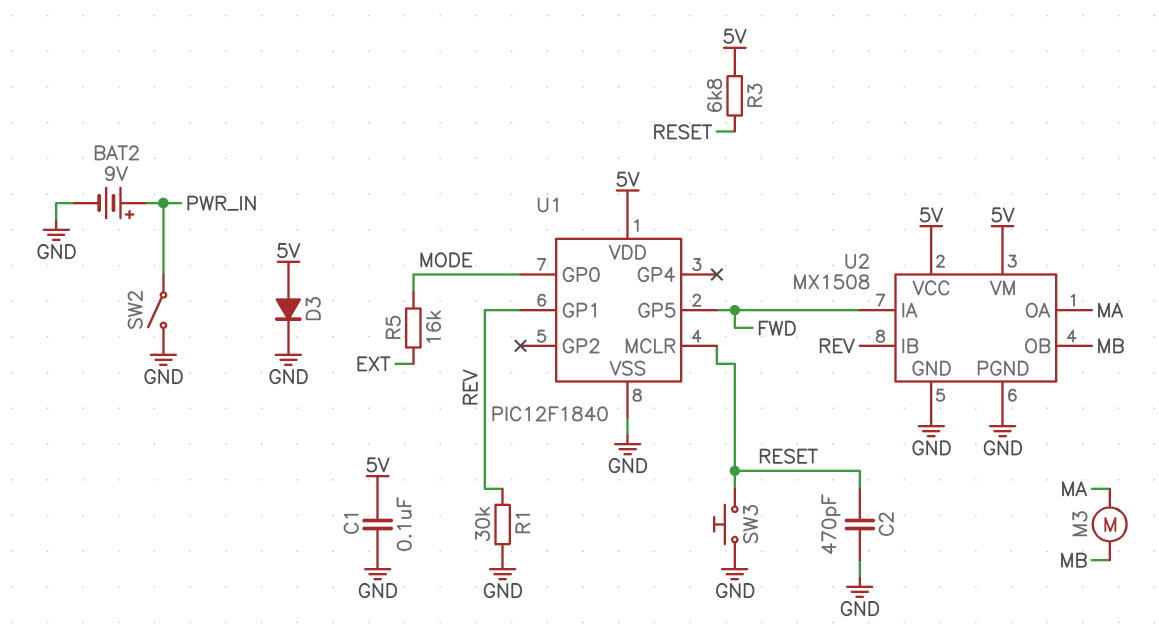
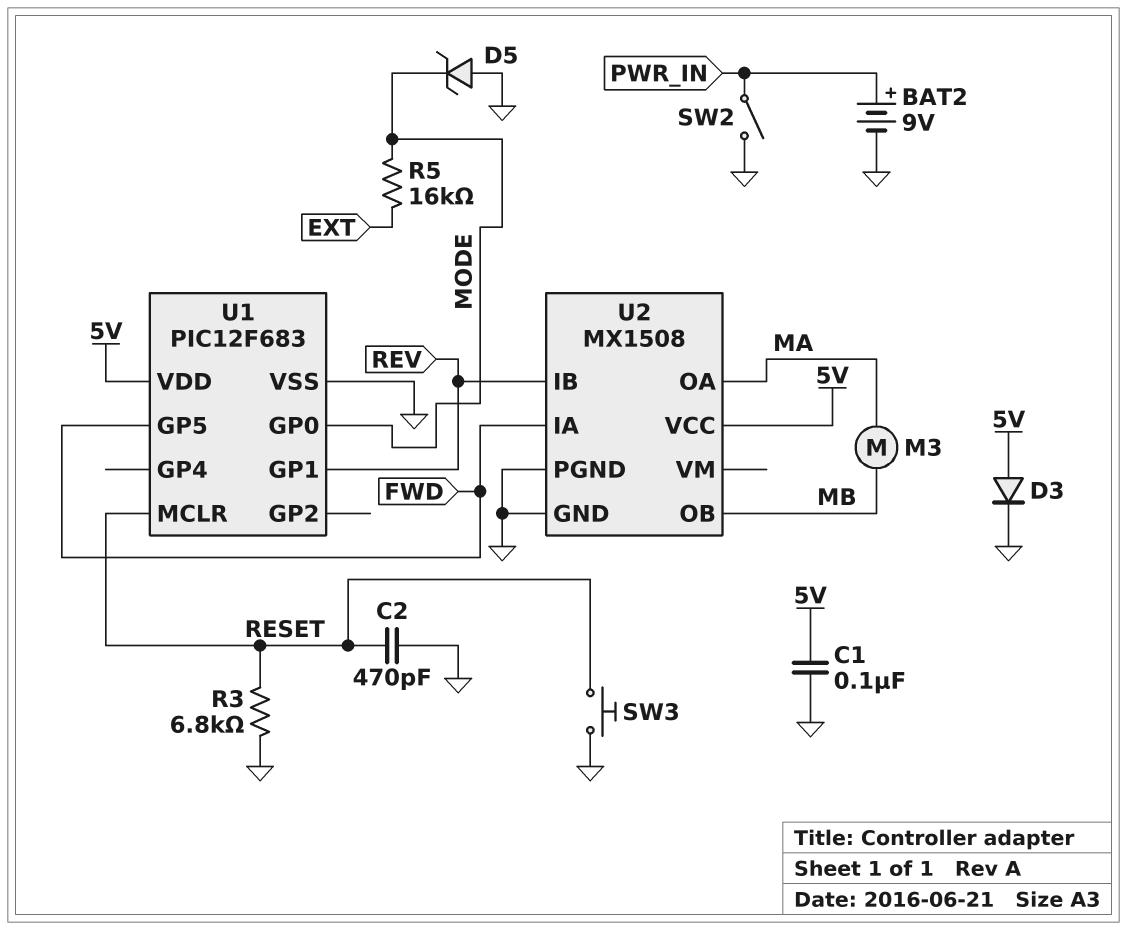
D5: none -> zener (A GND, K MODE)
R1: 30k (GND, REV) -> none
R3: 6.8k (5V, RESET) -> 6.8k (GND, RESET)
U1: PIC12F1840 -> PIC12F683
U2 pin VM: 5V -> none

